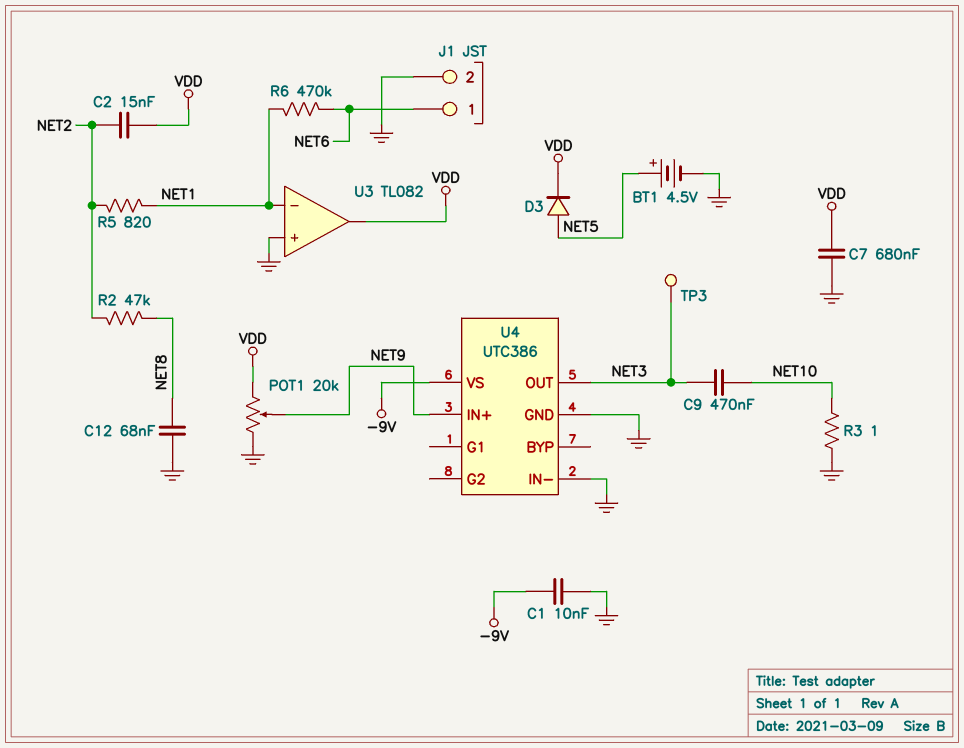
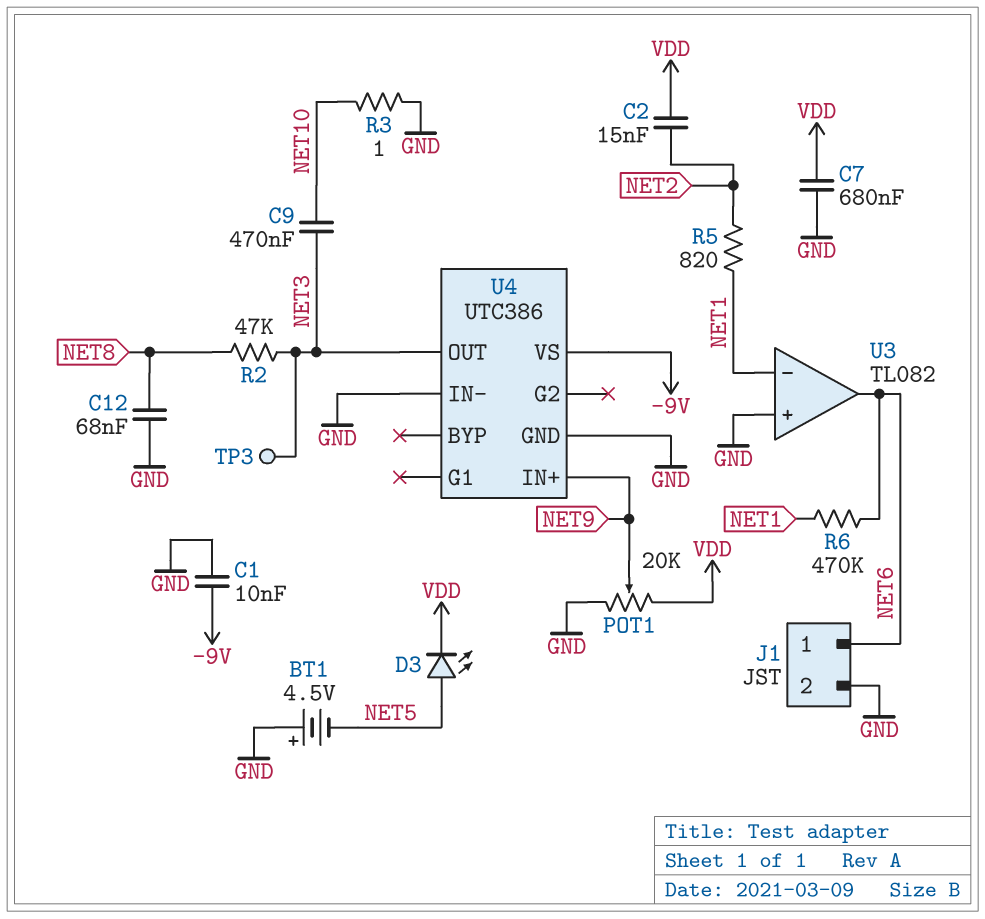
BT1: 4.5V (plus NET5, minus GND) -> 4.5V (plus GND, minus NET5)
D3: diode (A NET5, K VDD) -> LED (A NET5, K VDD)
R2: 47k (NET2, NET8) -> 47k (NET3, NET8)
U3 pin out: VDD -> NET6

